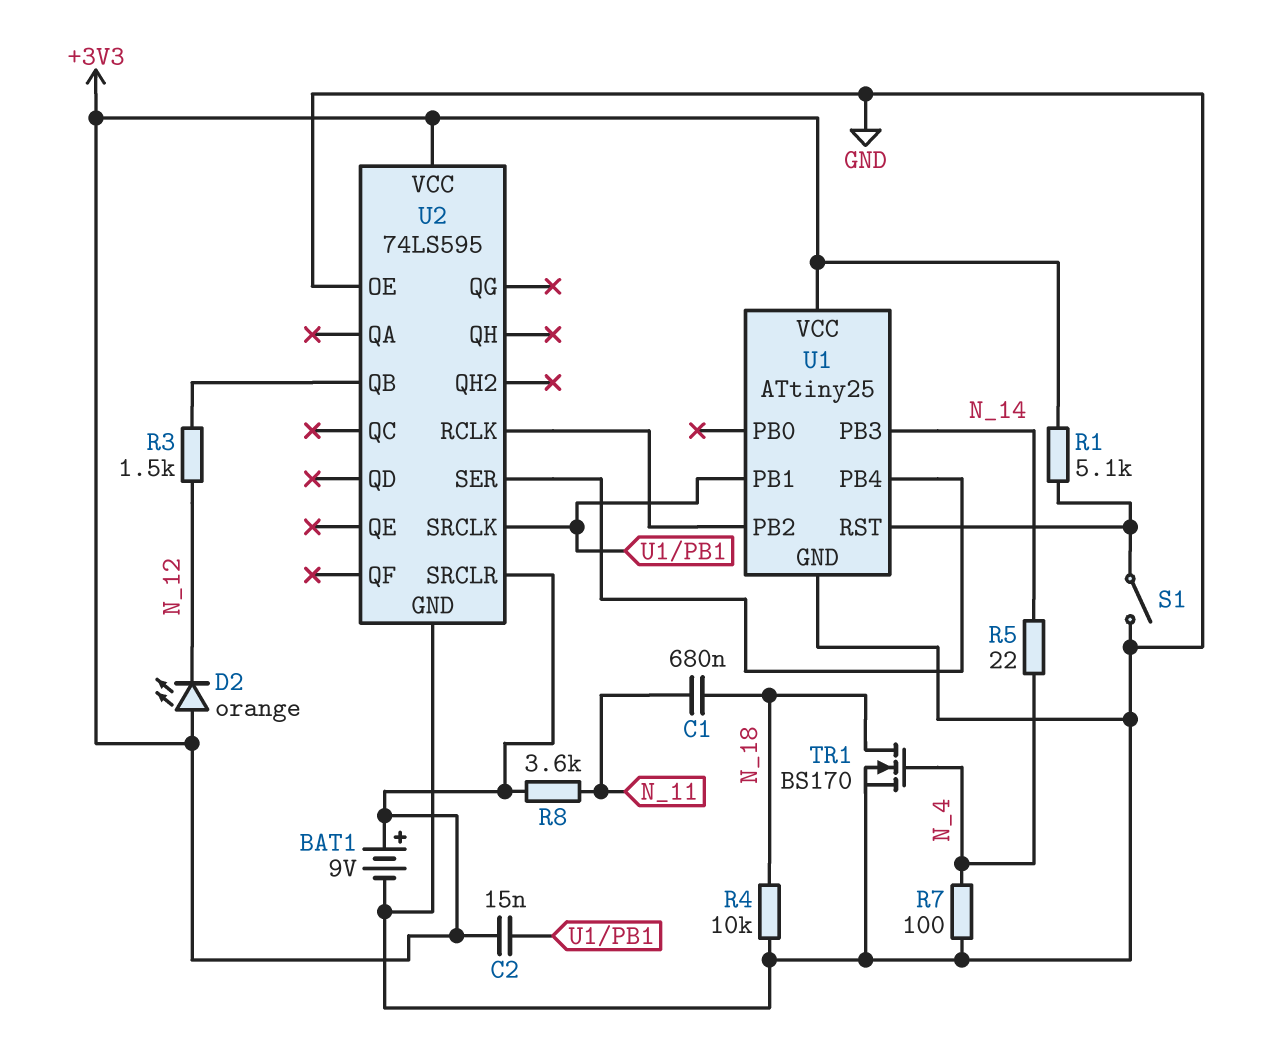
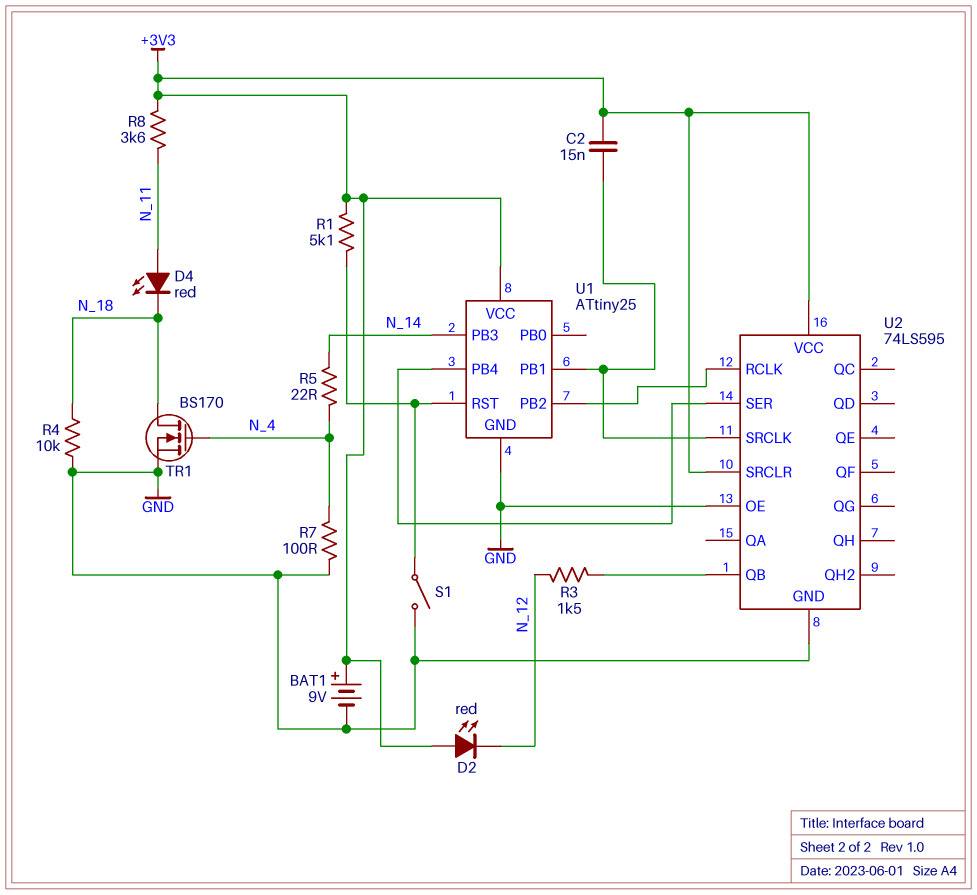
C1: 680nF (N_11, N_18) -> none
D2: LED orange (A +3V3, K N_12) -> LED red (A +3V3, K N_12)
D4: none -> LED red (A N_11, K N_18)

